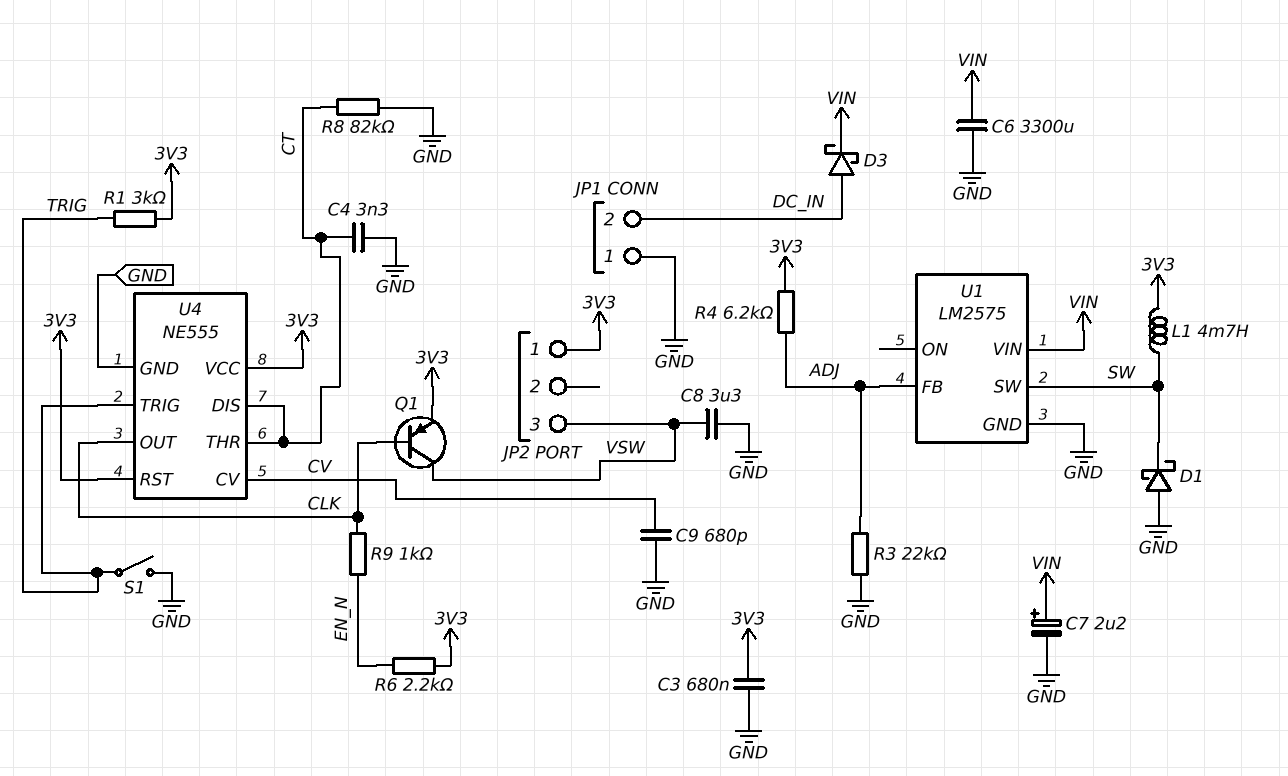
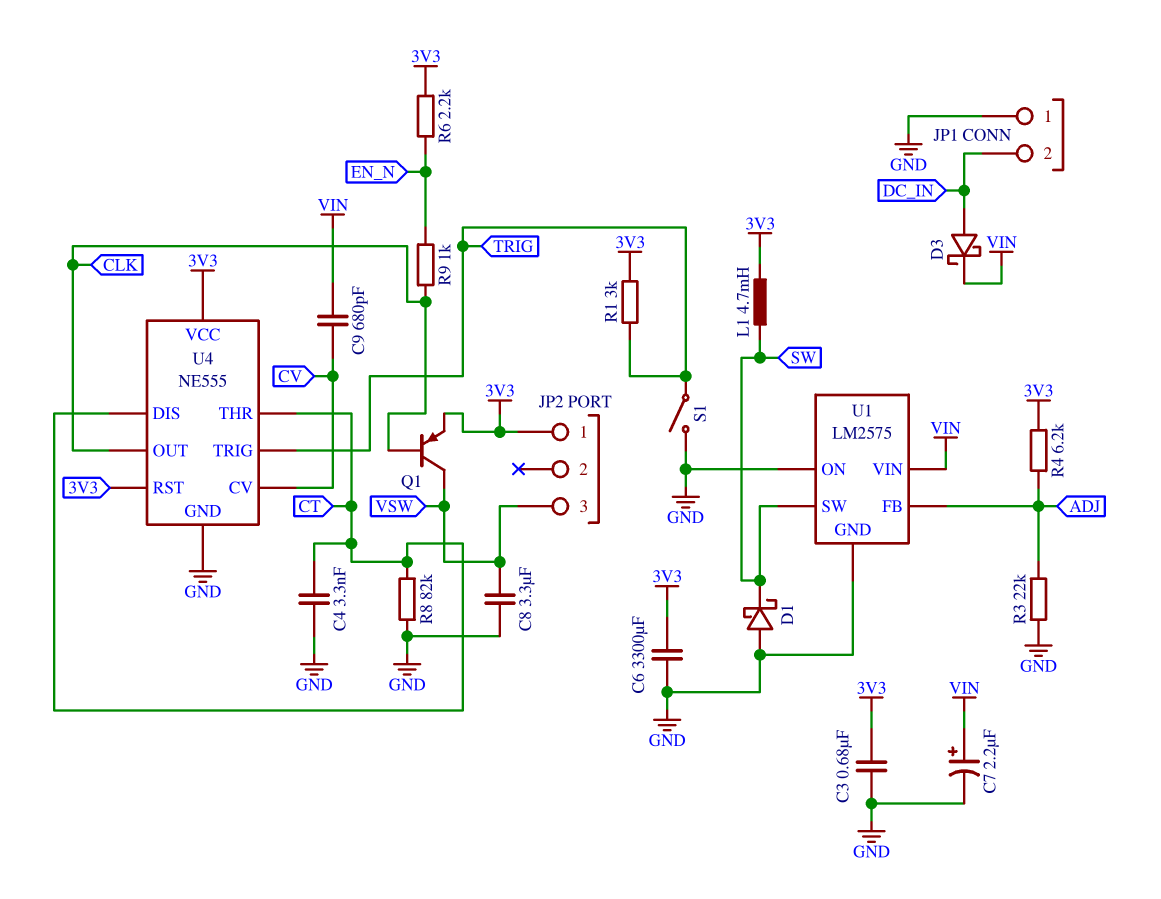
C6: 3300uF (GND, VIN) -> 3300uF (3V3, GND)
C9: 680pF (CV, GND) -> 680pF (CV, VIN)
U1 pin ON: none -> GND

